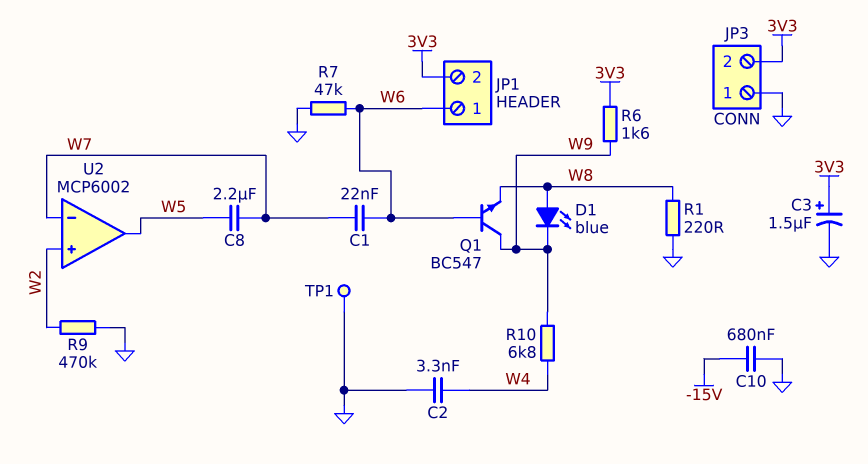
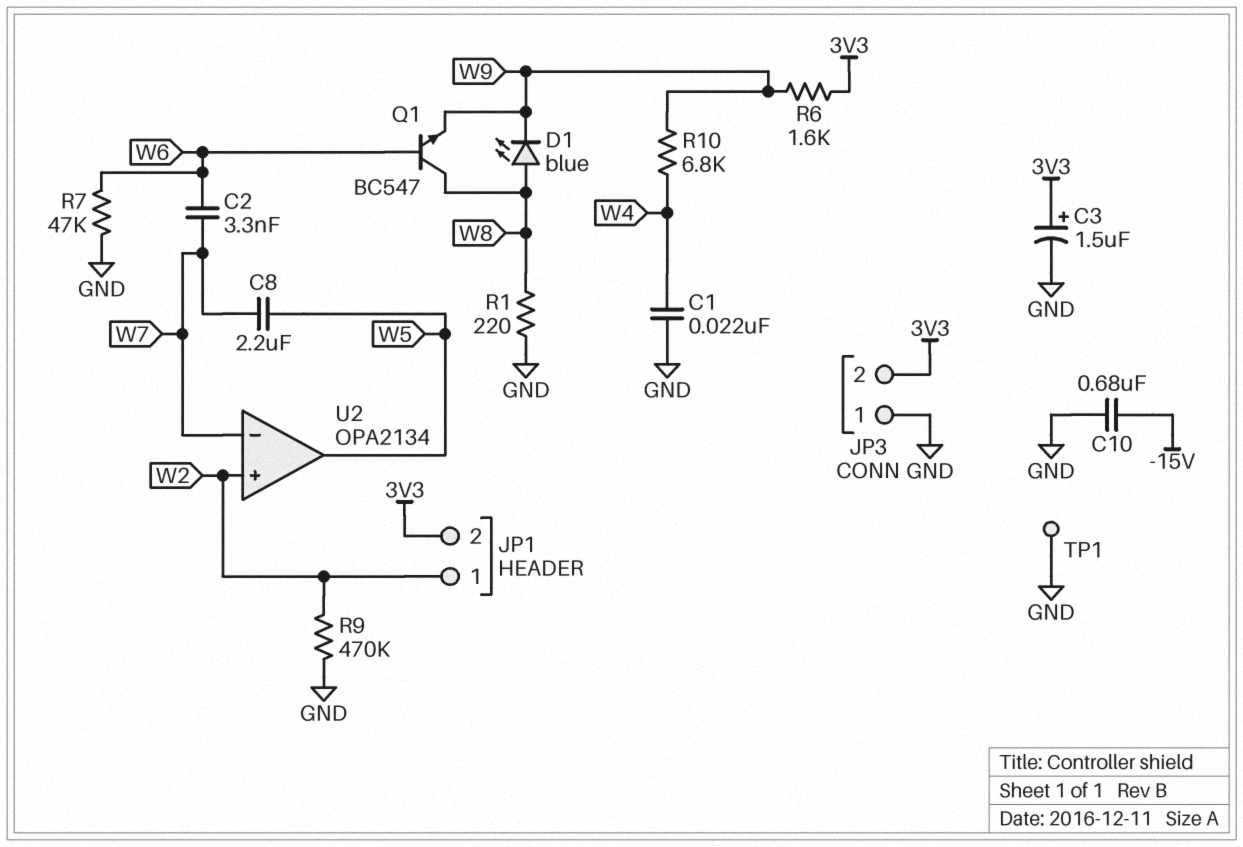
C1: 22nF (W6, W7) -> 22nF (GND, W4)
C2: 3.3nF (GND, W4) -> 3.3nF (W6, W7)
JP1 pin 1: W6 -> W2
Q1: NPN BC547 (B W6, C W9, E W8) -> NPN BC547 (B W6, C W8, E W9)
U2: MCP6002 -> OPA2134

